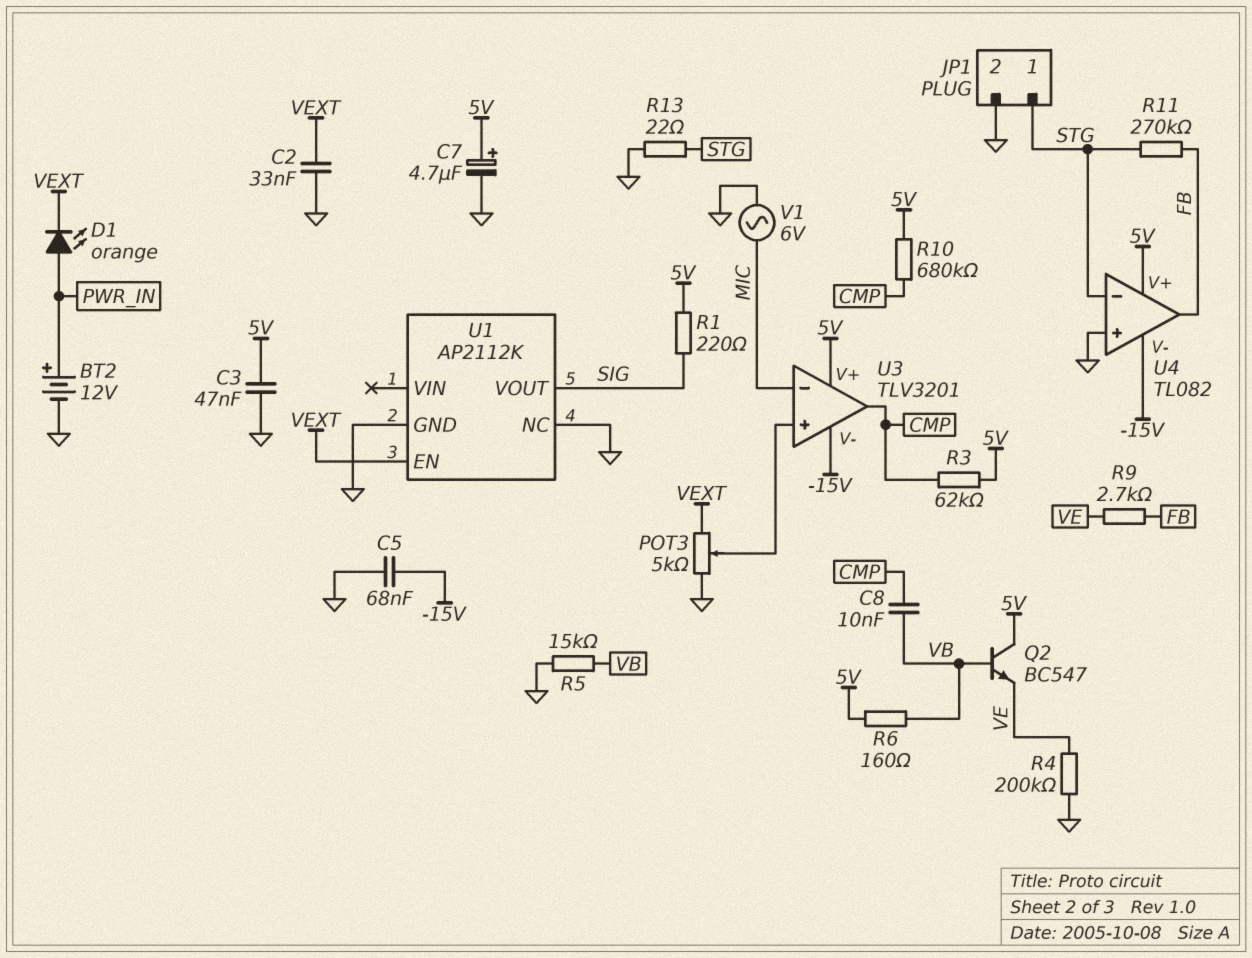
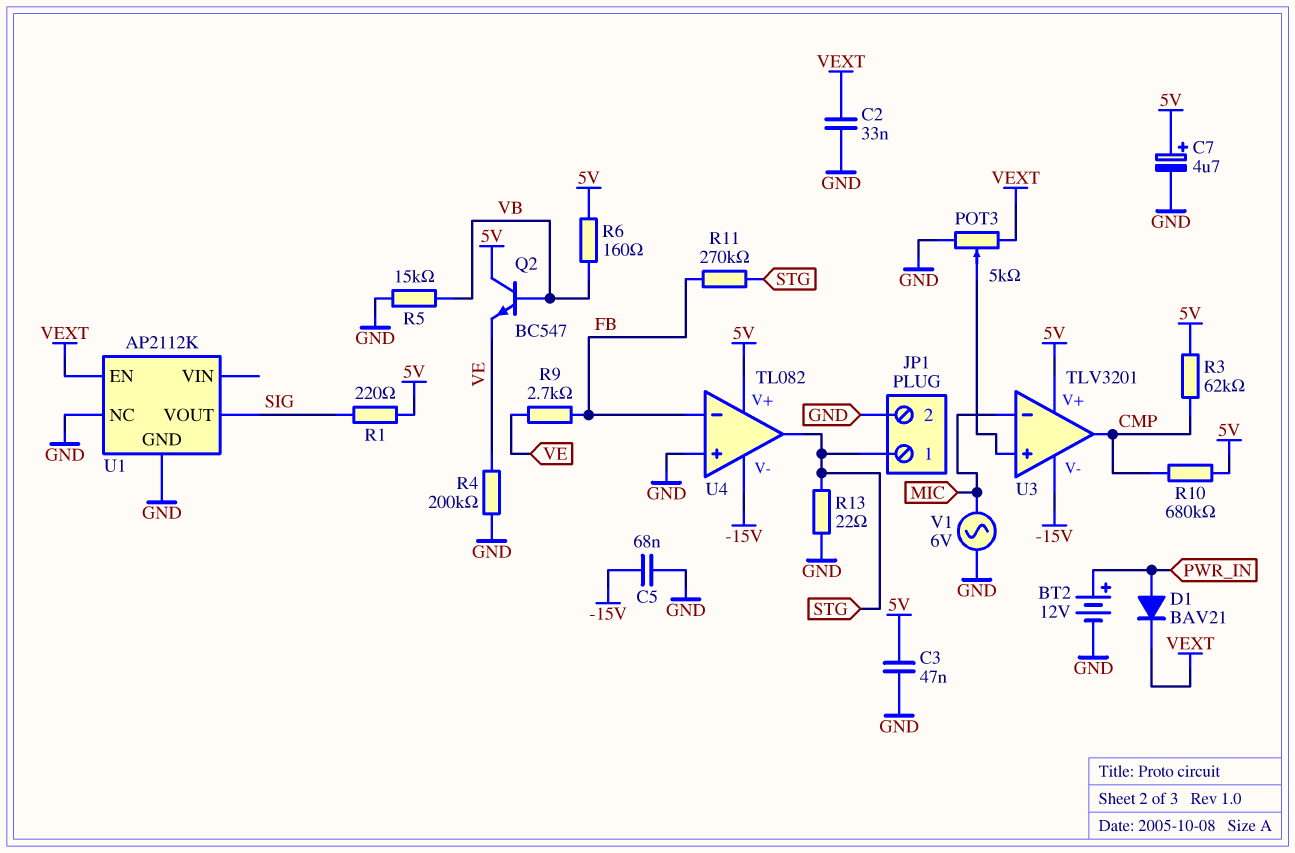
C8: 10nF (CMP, VB) -> none
D1: LED orange (A PWR_IN, K VEXT) -> diode BAV21 (A PWR_IN, K VEXT)
U4 pin in-: STG -> FB
U4 pin out: FB -> STG

